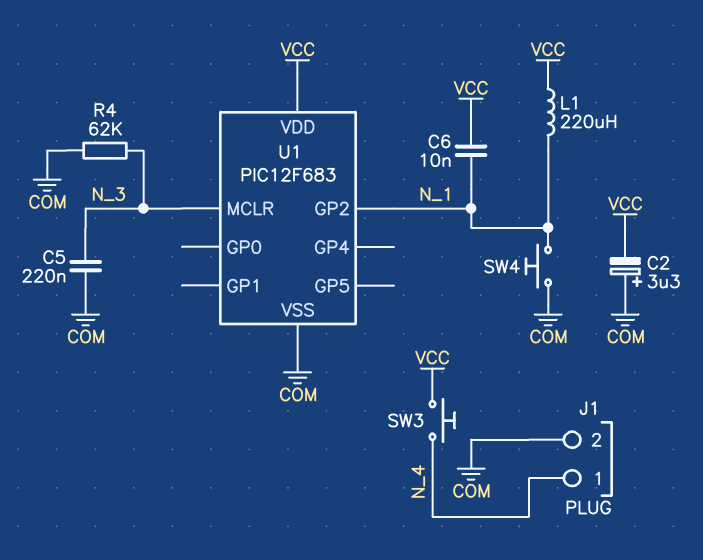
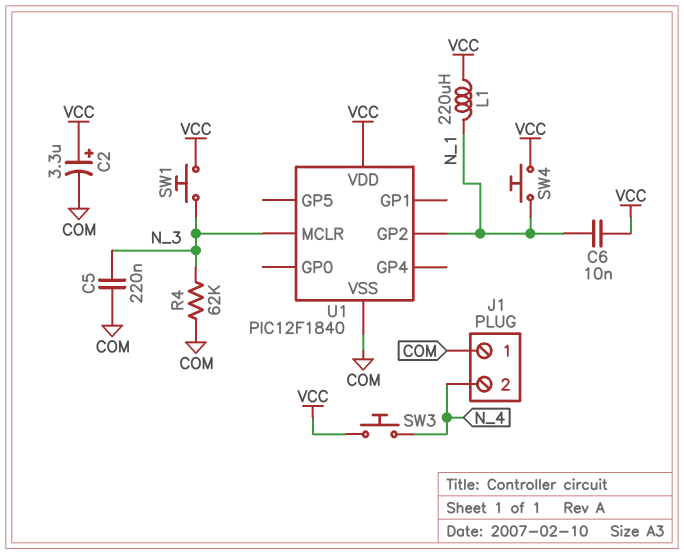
C2: 3.3uF (plus COM, minus VCC) -> 3.3uF (plus VCC, minus COM)
J1 pin 1: N_4 -> COM
J1 pin 2: COM -> N_4
SW1: none -> button (N_3, VCC)
SW4: button (COM, N_1) -> button (N_1, VCC)
U1: PIC12F683 -> PIC12F1840

